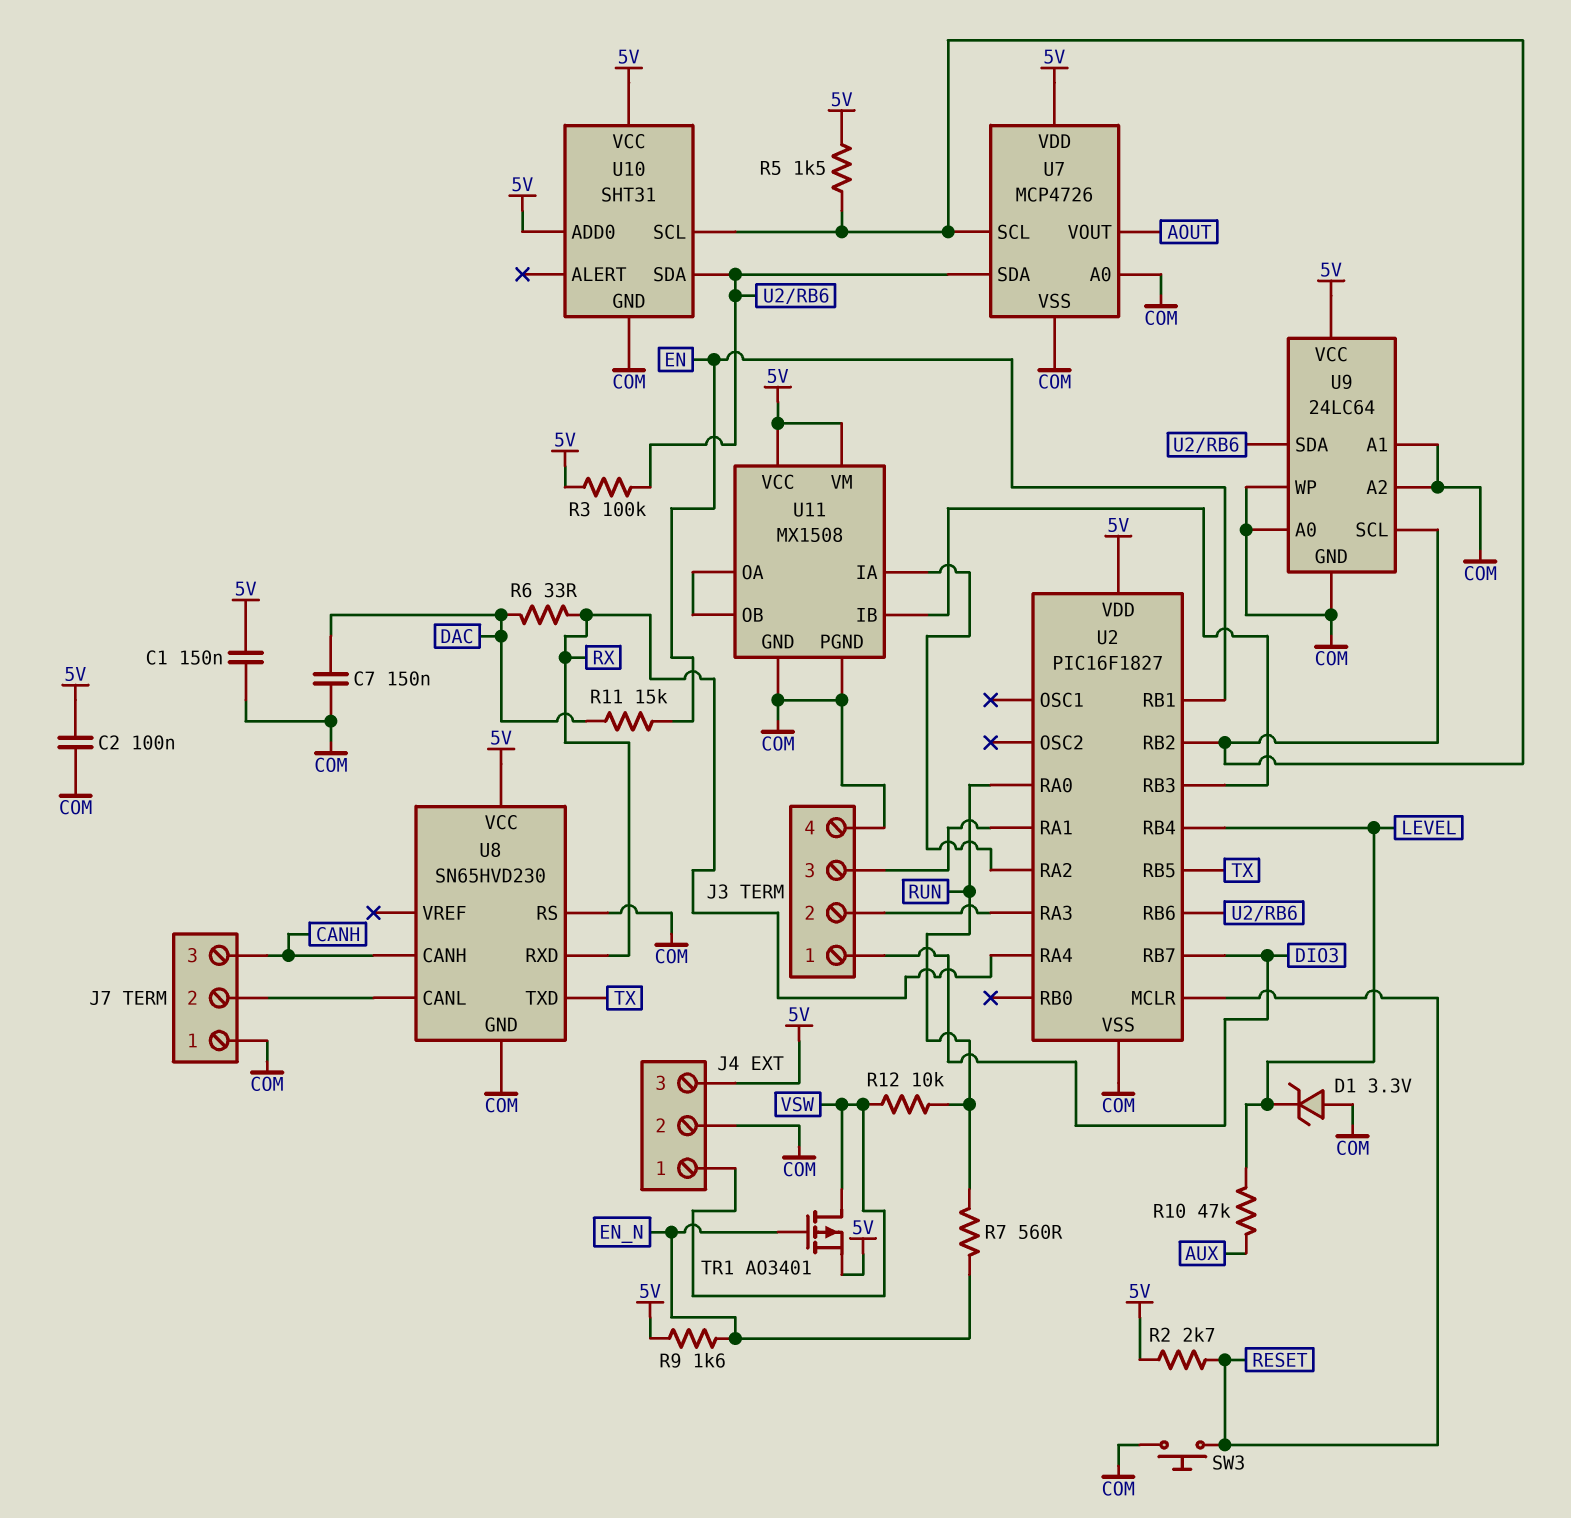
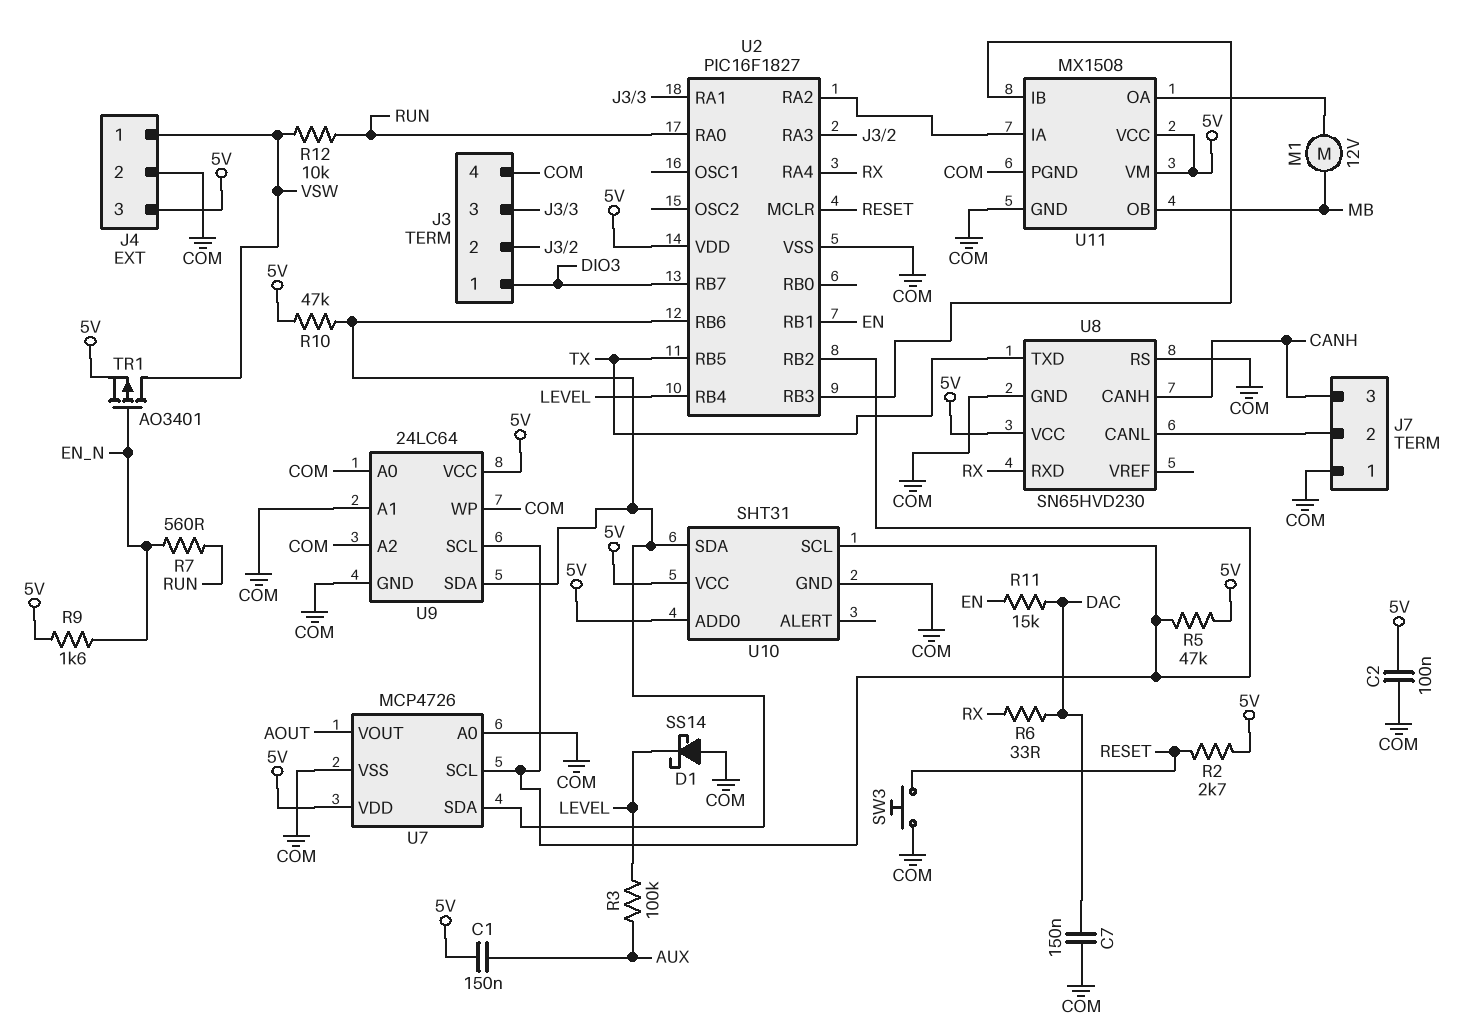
C1: 150nF (5V, COM) -> 150nF (5V, AUX)
D1: zener 3.3V (A COM, K LEVEL) -> schottky SS14 (A COM, K LEVEL)
M1: none -> motor 12V (MB, U11/OA)
R3: 100k (5V, U2/RB6) -> 100k (AUX, LEVEL)
R5: 1.5k (5V, U2/RB2) -> 47k (5V, U2/RB2)
R10: 47k (AUX, LEVEL) -> 47k (5V, U2/RB6)
U11 pin OB: U11/OA -> MB

